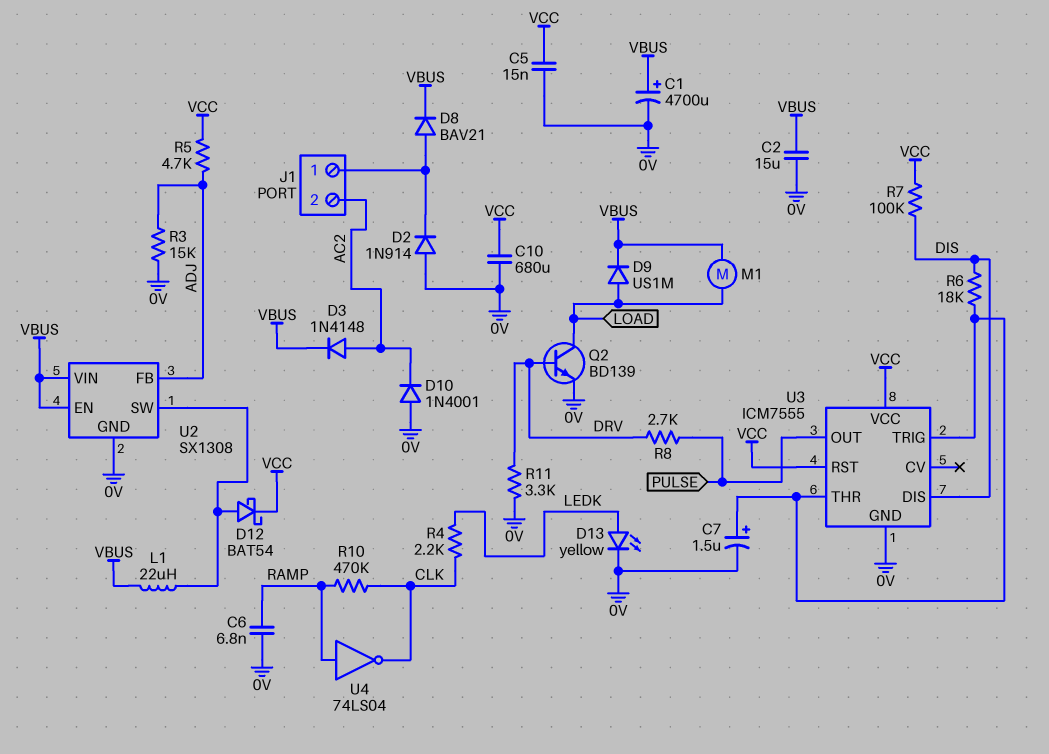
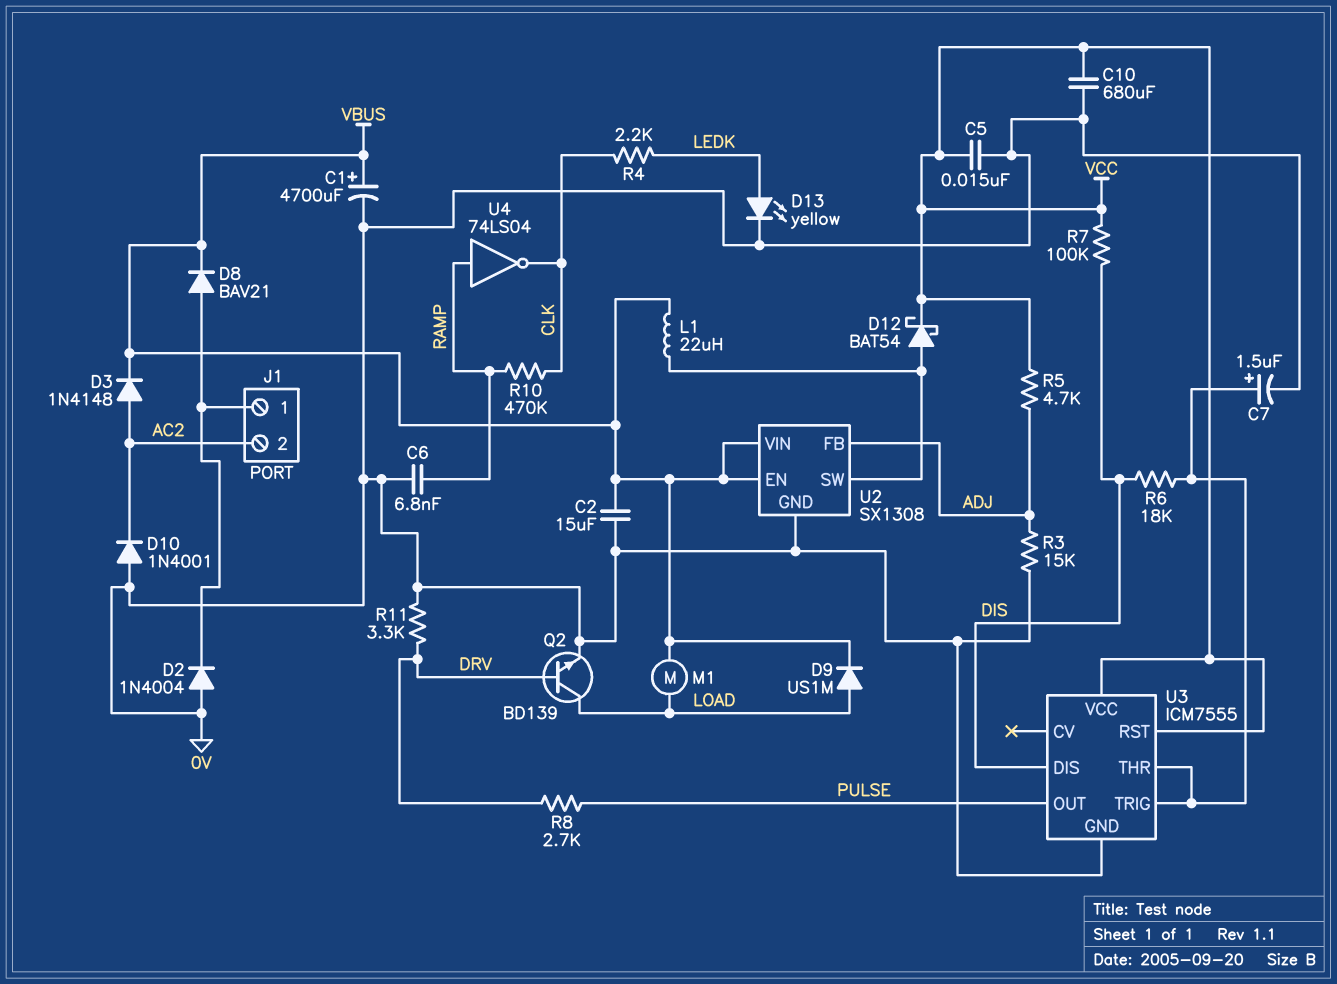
D2: diode 1N914 (A 0V, K J1/1) -> diode 1N4004 (A 0V, K J1/1)

